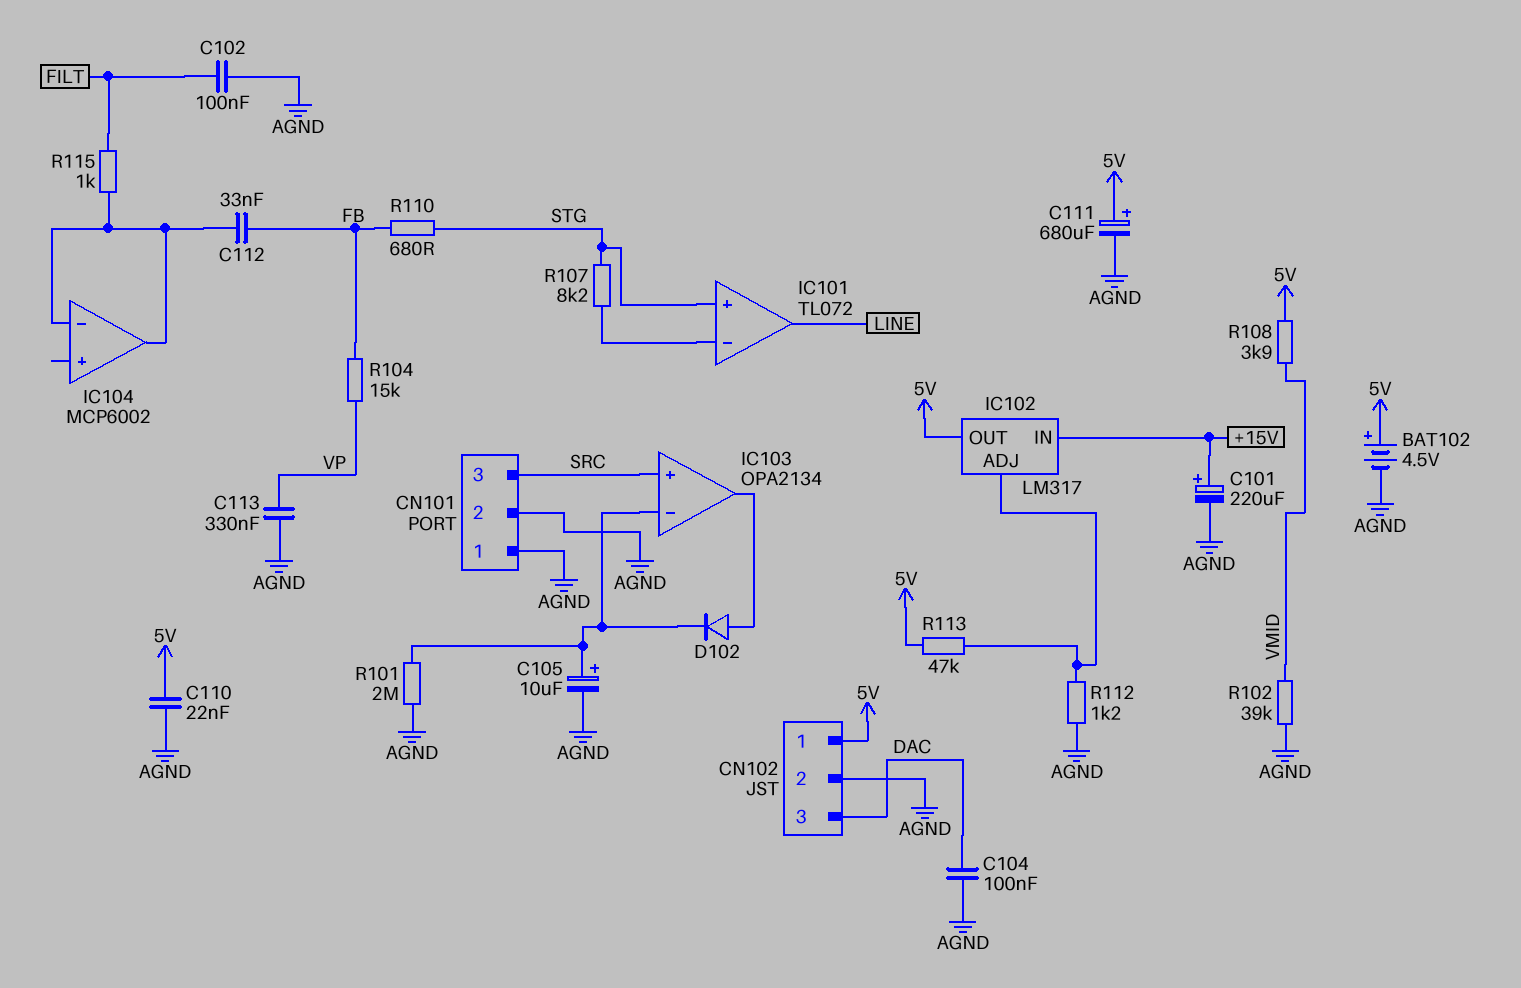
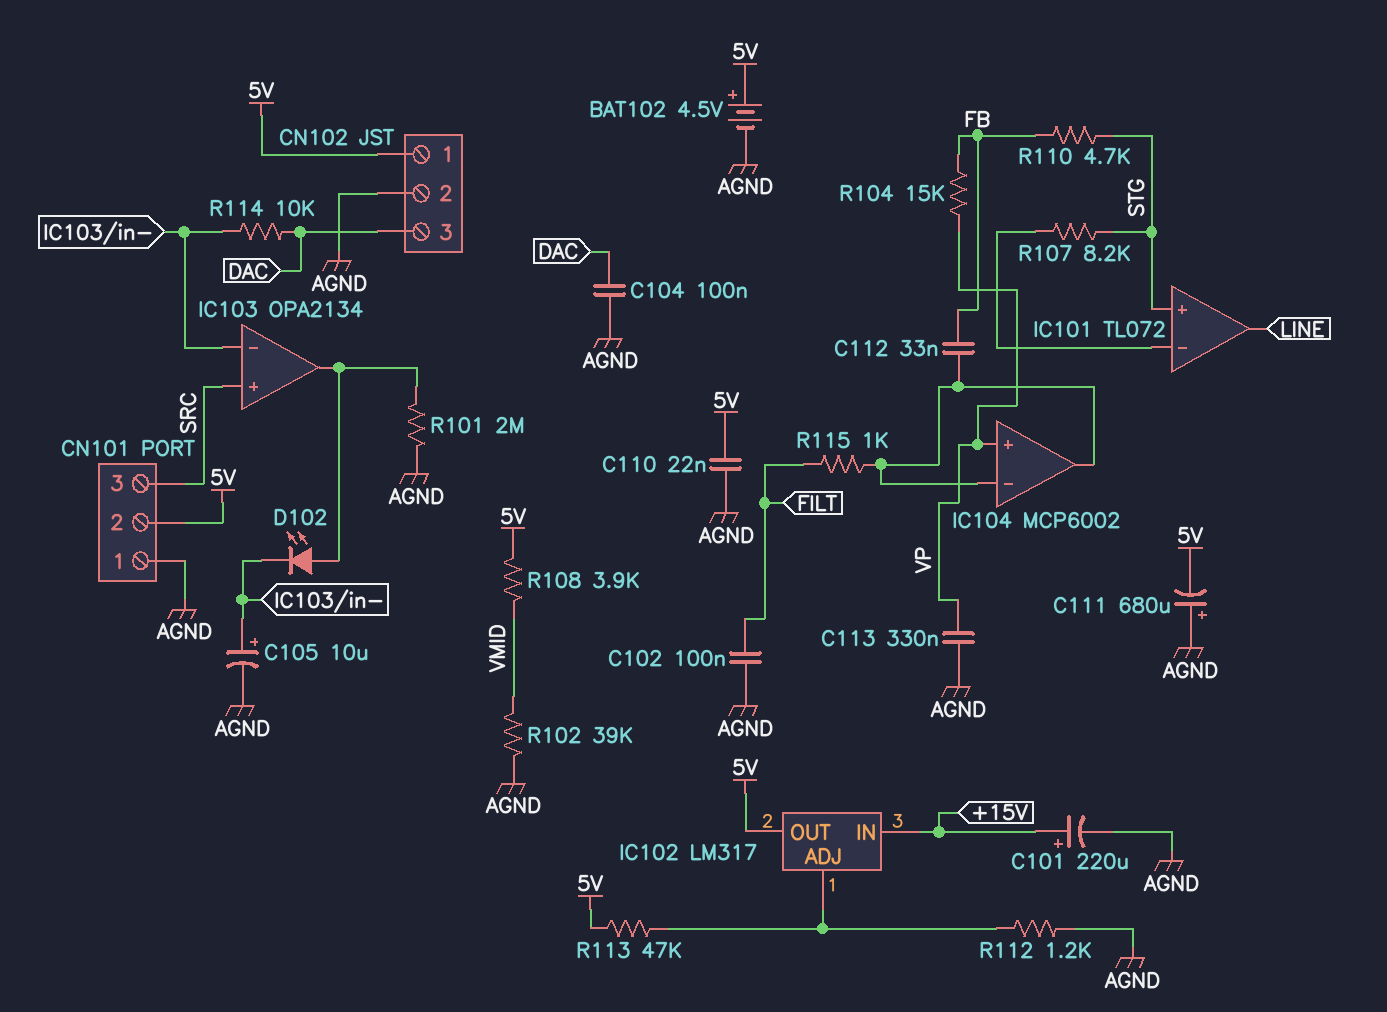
C111: 680uF (plus 5V, minus AGND) -> 680uF (plus AGND, minus 5V)
CN101 pin 2: AGND -> 5V
D102: diode (A IC103/out, K IC103/in-) -> LED (A IC103/out, K IC103/in-)
IC104 pin in+: none -> VP
R101: 2M (AGND, IC103/in-) -> 2M (AGND, IC103/out)
R110: 680 (FB, STG) -> 4.7k (FB, STG)
R114: none -> 10k (DAC, IC103/in-)

